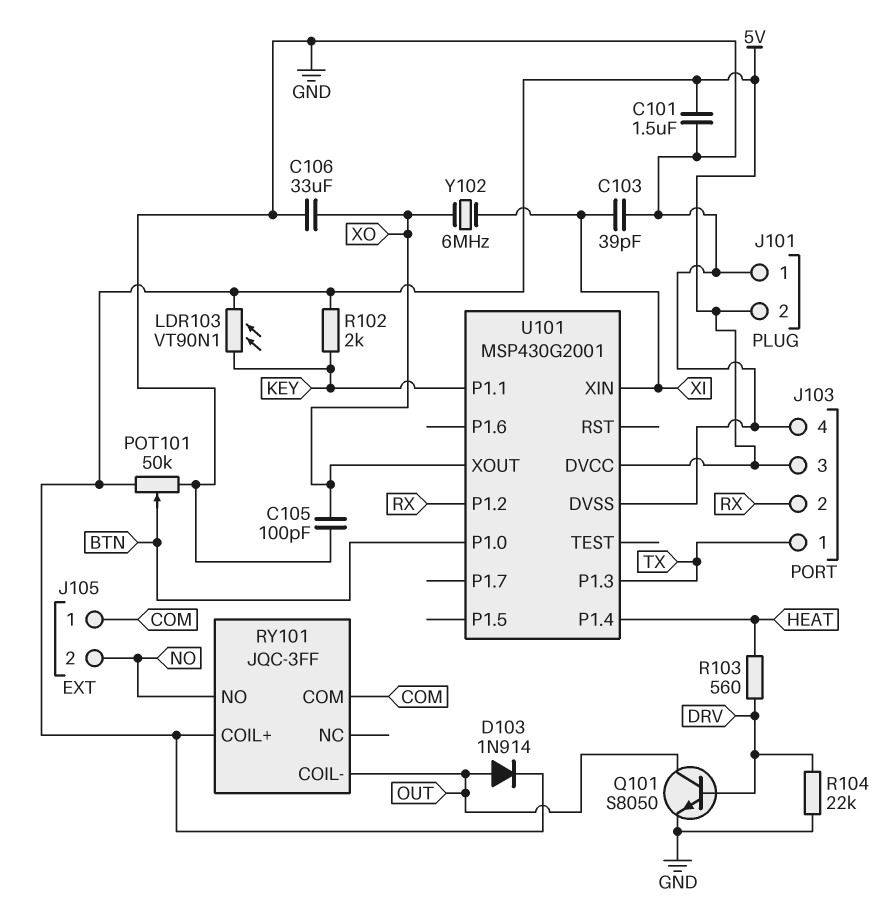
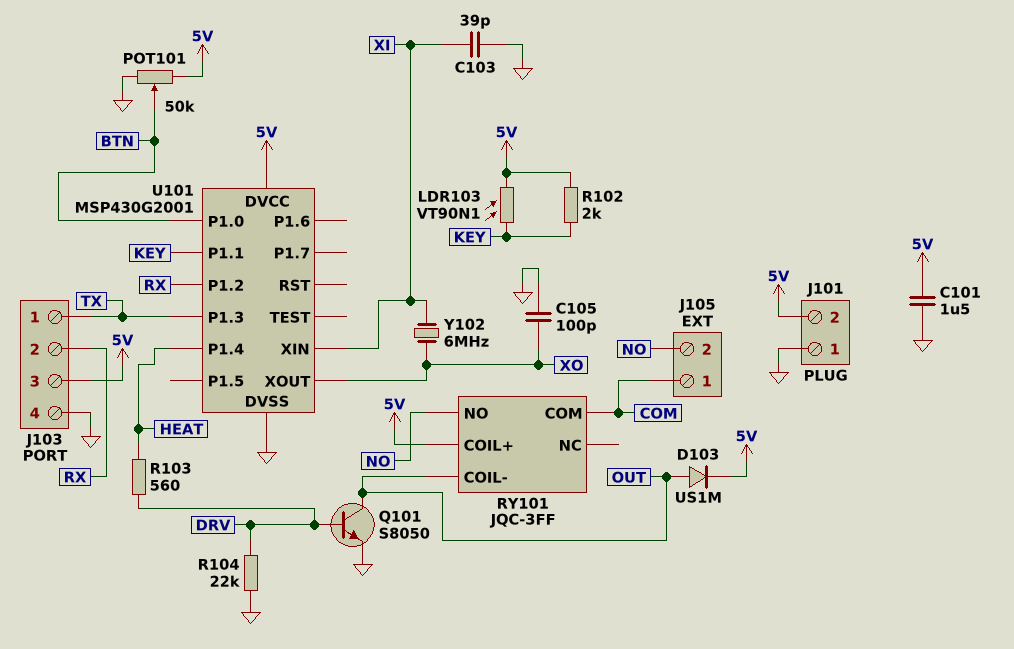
C106: 33uF (GND, XO) -> none
D103: diode 1N914 (A OUT, K 5V) -> diode US1M (A OUT, K 5V)

